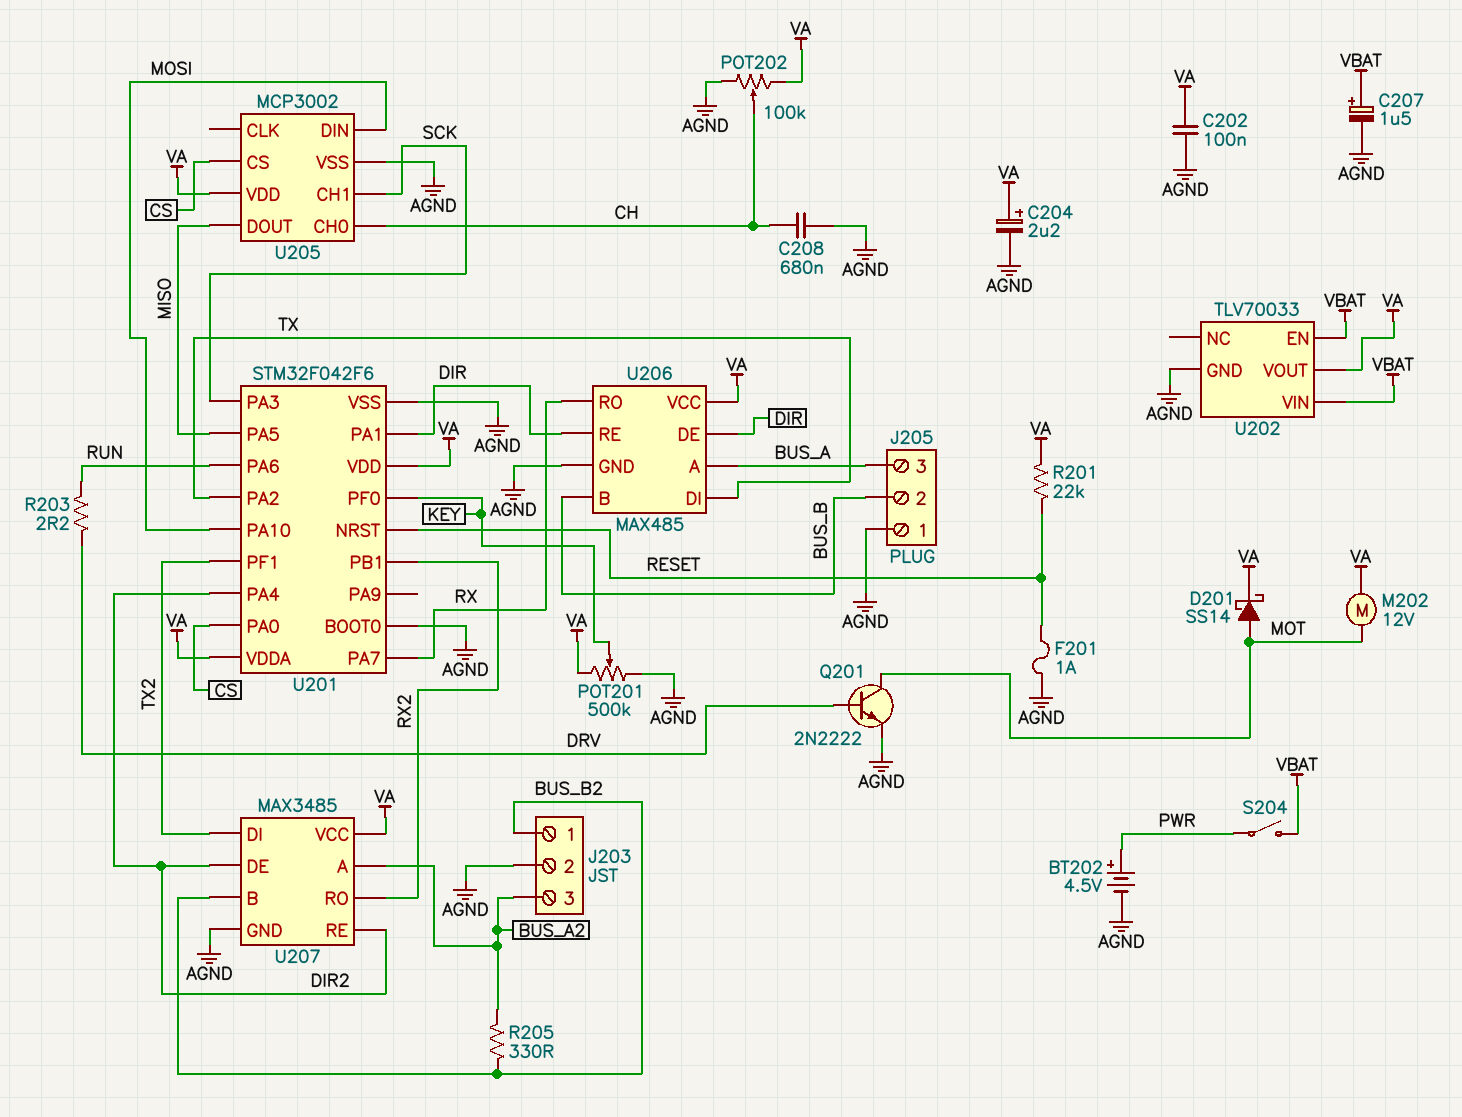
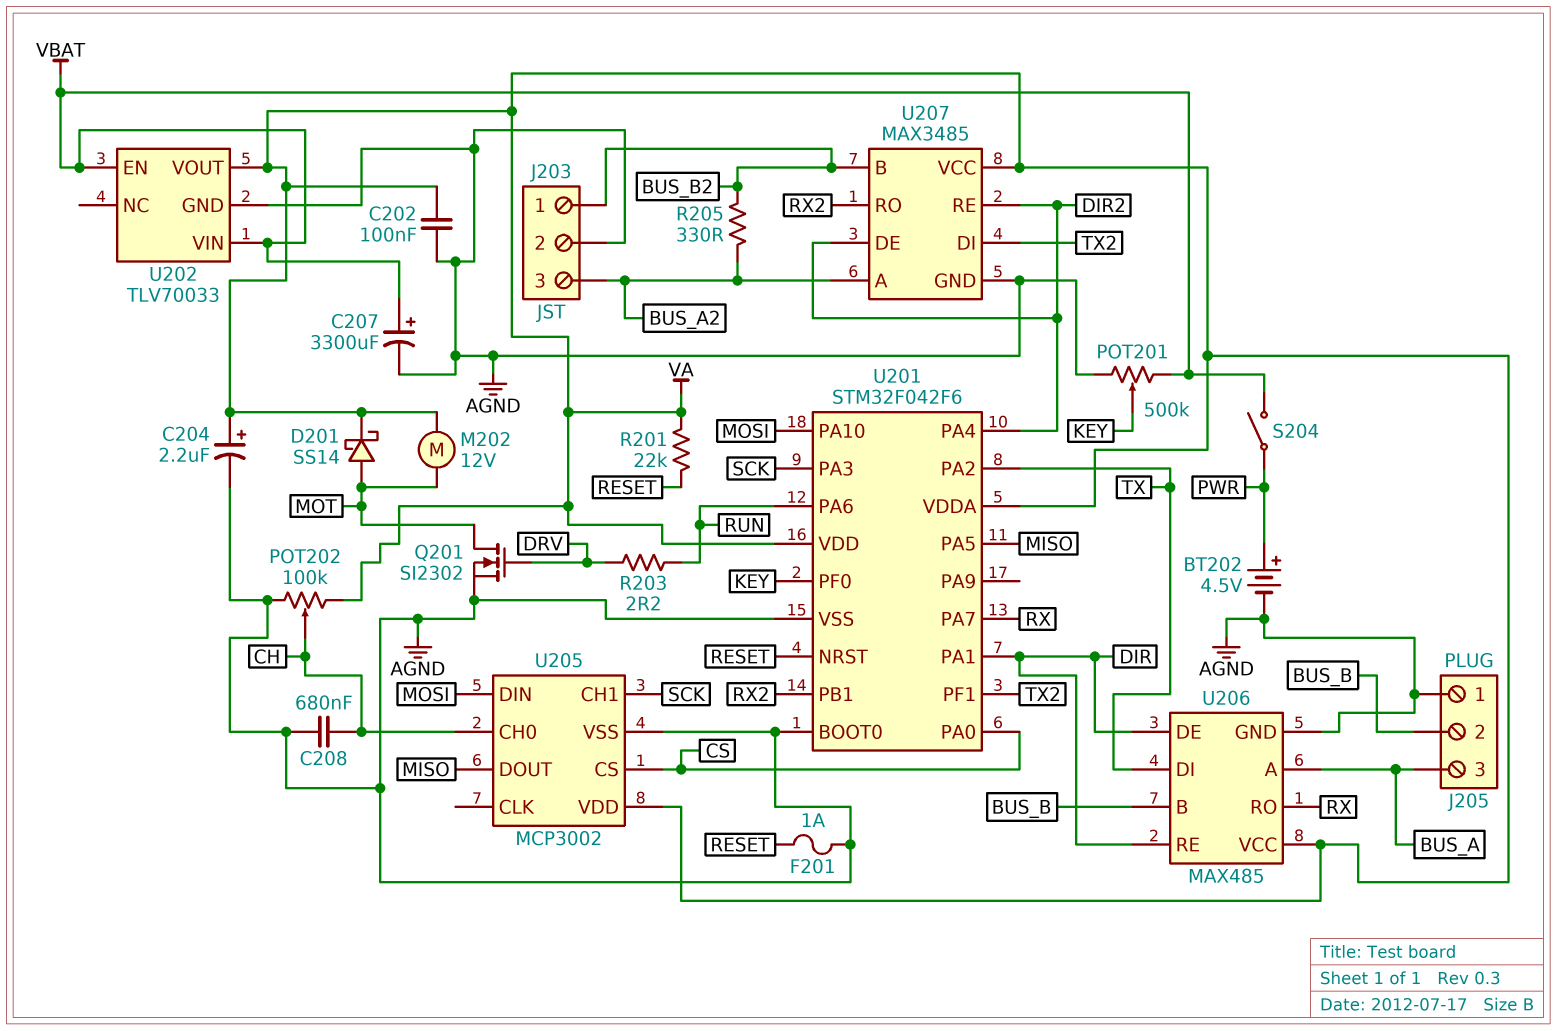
C207: 1.5uF (plus VBAT, minus AGND) -> 3300uF (plus VBAT, minus AGND)
POT201: 500k (AGND, VA, wiper KEY) -> 500k (AGND, VBAT, wiper KEY)
Q201: NPN 2N2222 (B DRV, C MOT, E AGND) -> NMOS SI2302 (G DRV, D MOT, S AGND)

